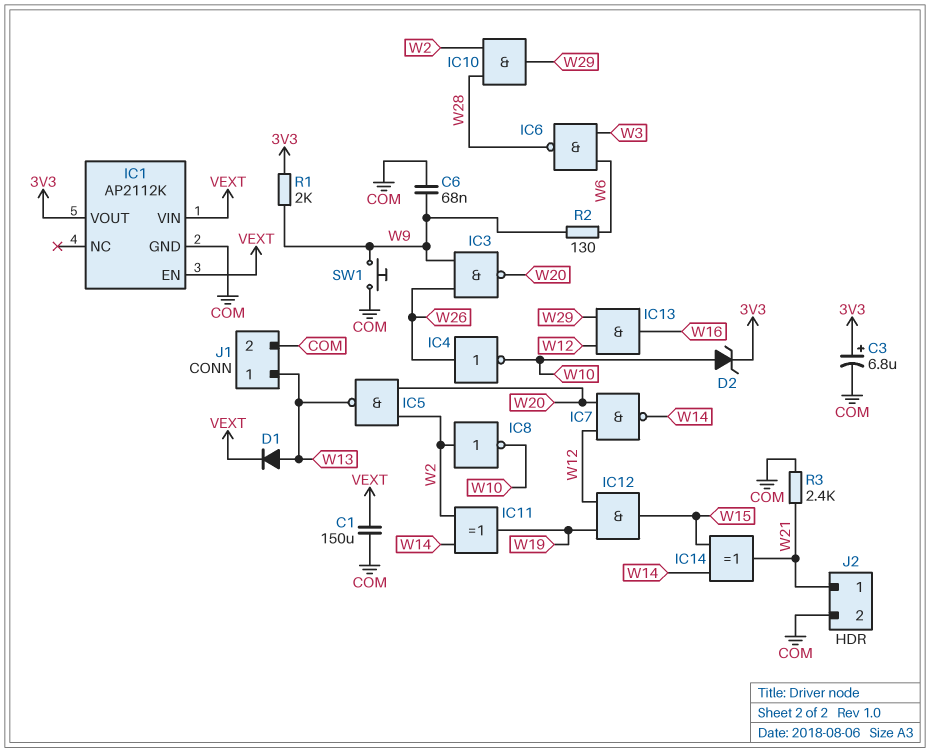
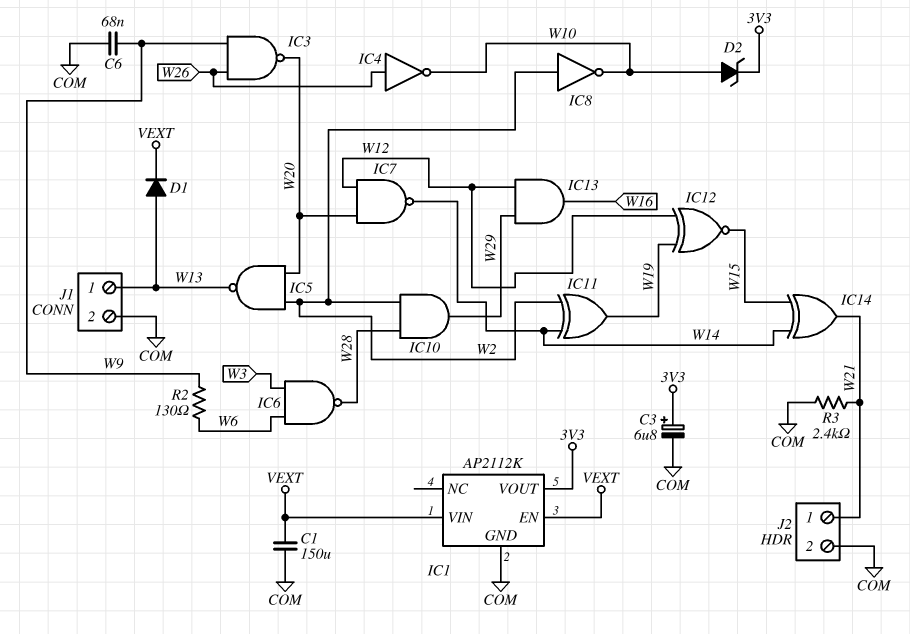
IC12: AND (in W12, in W19, out W15) -> XNOR (in W12, in W19, out W15)
R1: 2k (3V3, W9) -> none
SW1: button (COM, W9) -> none

